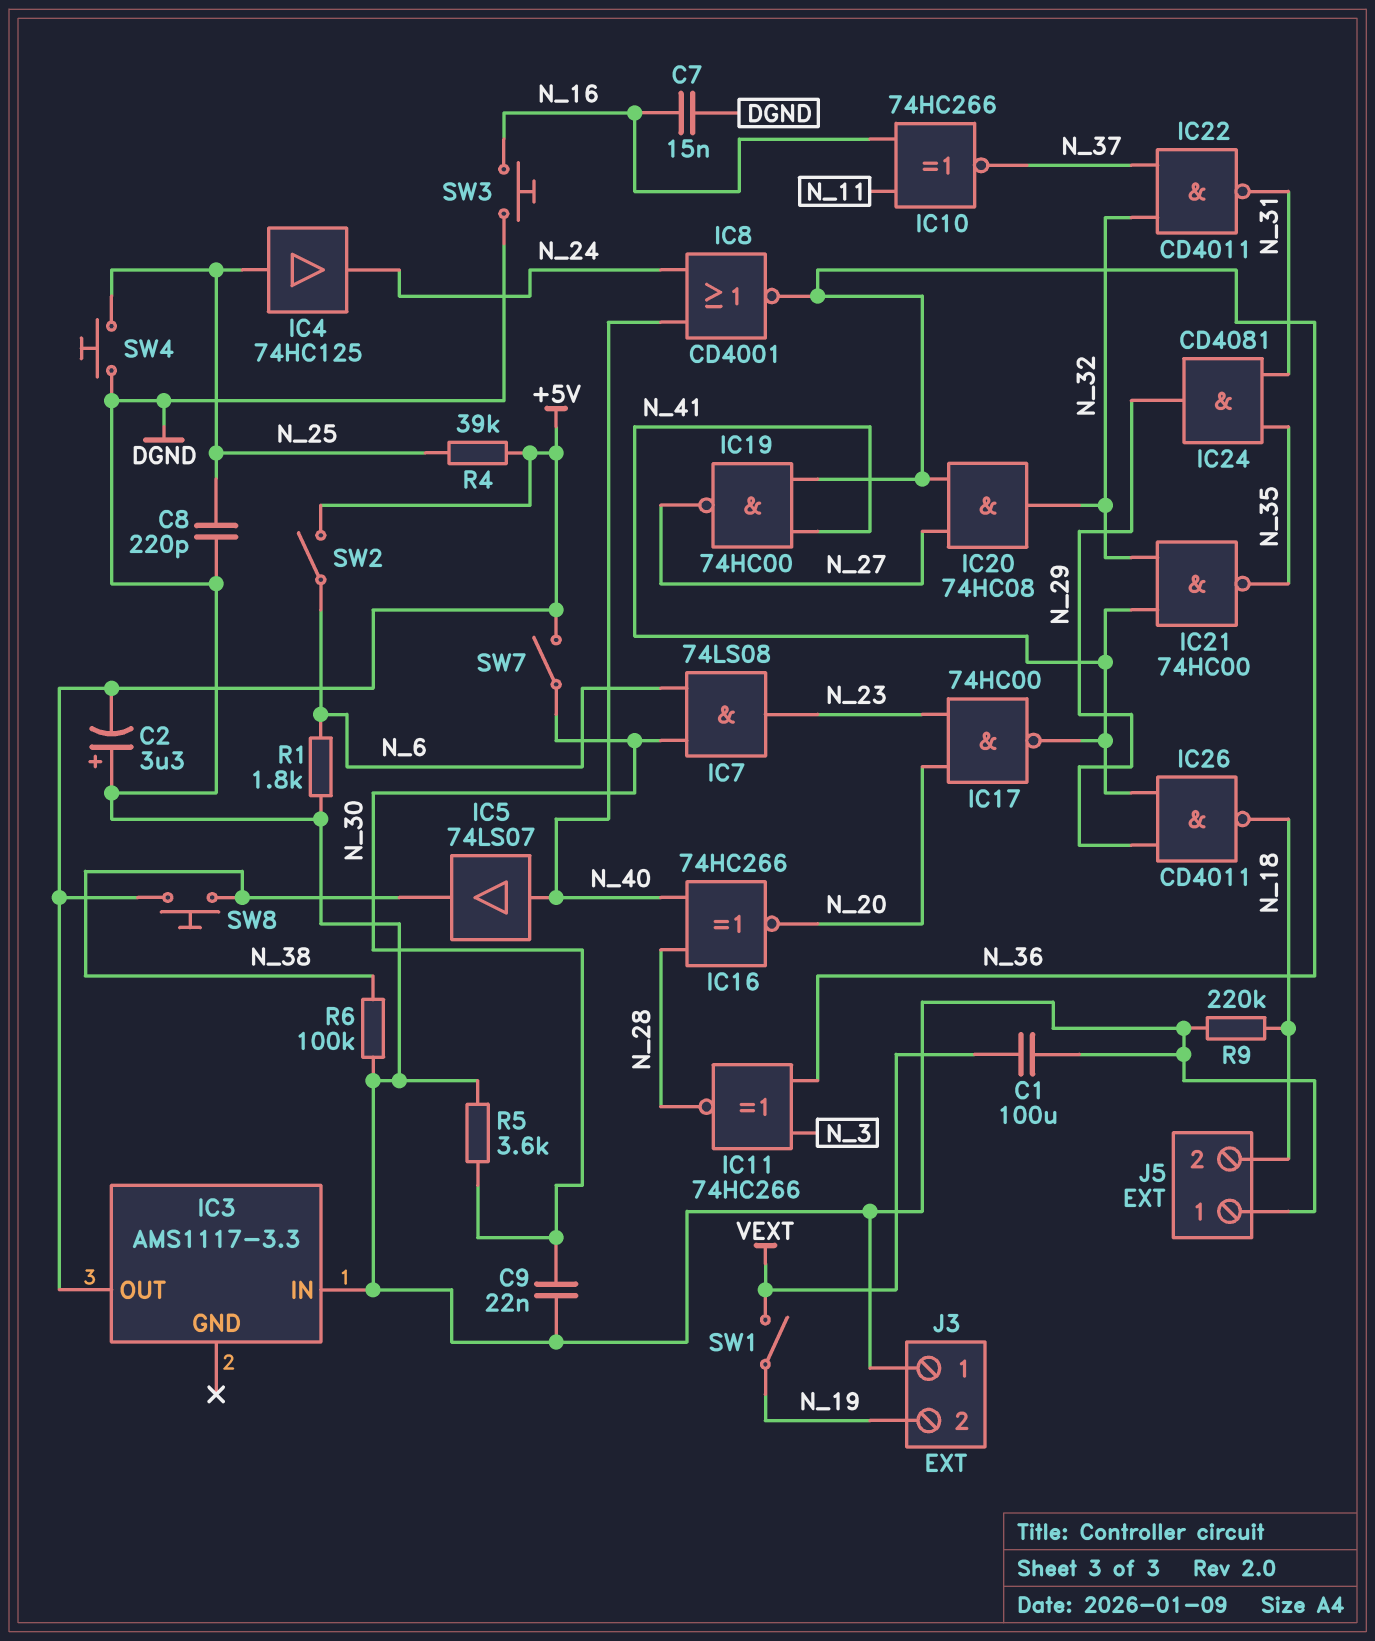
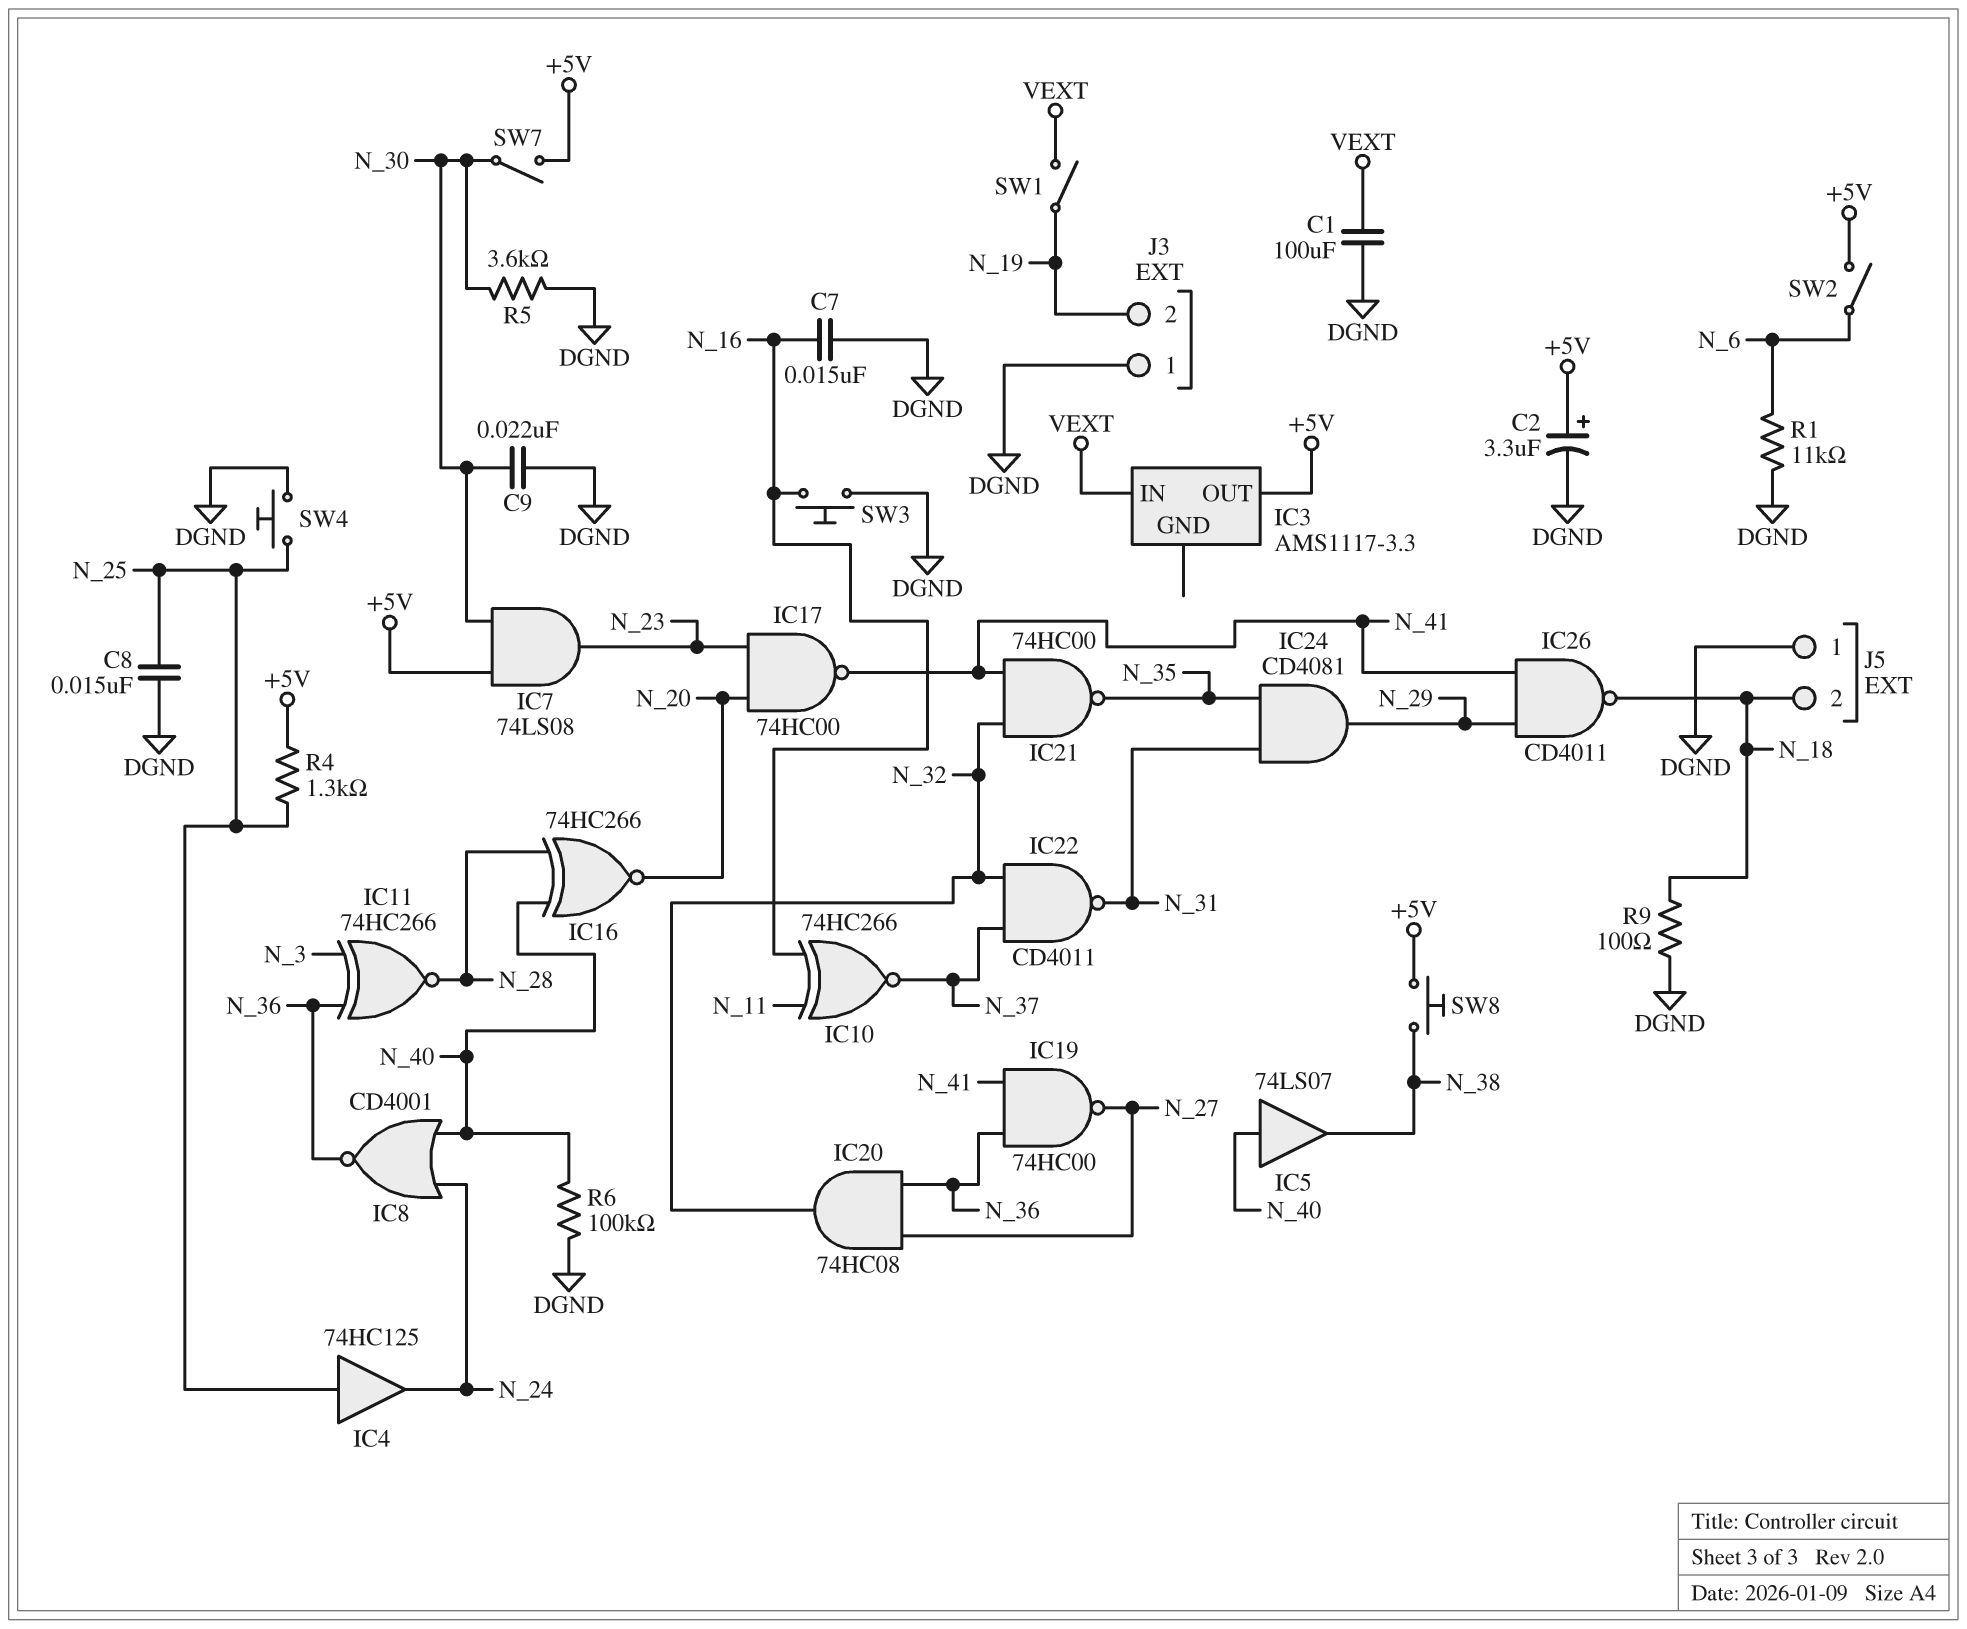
C2: 3.3uF (plus DGND, minus +5V) -> 3.3uF (plus +5V, minus DGND)
C8: 220pF (DGND, N_25) -> 15nF (DGND, N_25)
IC3 pin IN: DGND -> VEXT
IC7: AND 74LS08 (in N_6, in N_30, out N_23) -> AND 74LS08 (in +5V, in N_30, out N_23)
R1: 1.8k (DGND, N_6) -> 11k (DGND, N_6)
R4: 39k (+5V, N_25) -> 1.3k (+5V, N_25)
R6: 100k (DGND, N_38) -> 100k (DGND, N_40)
R9: 220k (DGND, N_18) -> 100 (DGND, N_18)

